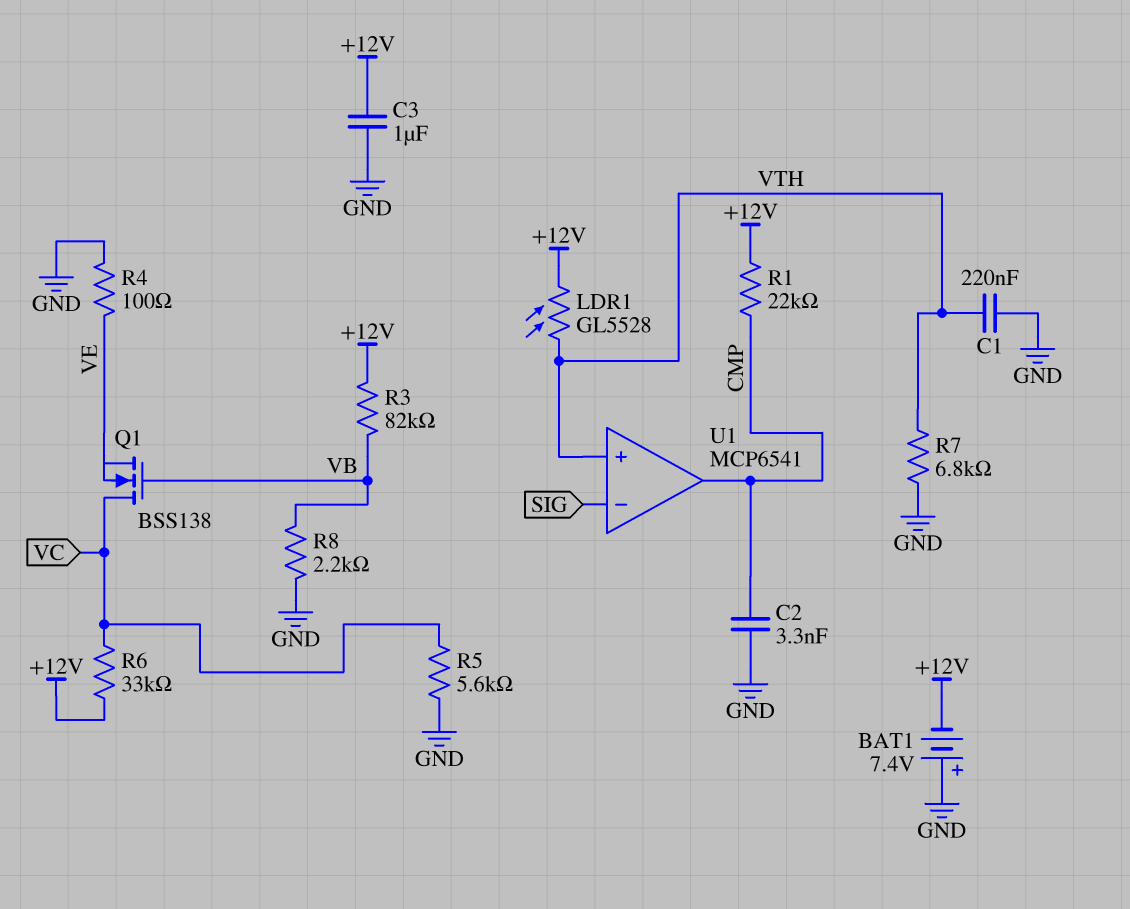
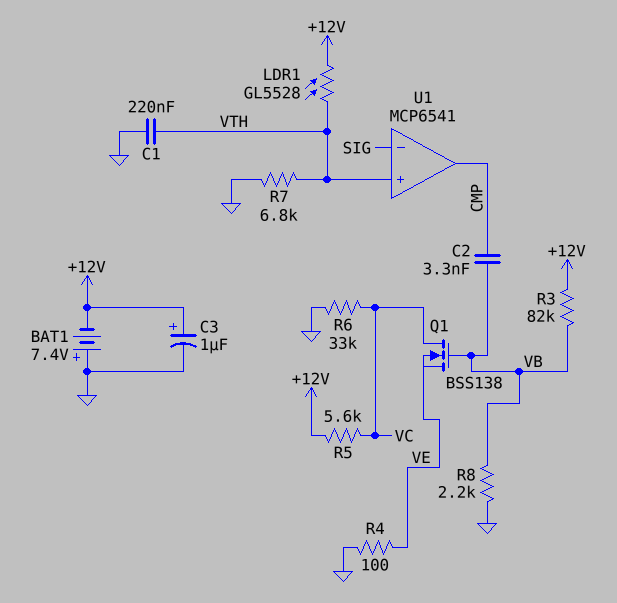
C2: 3.3nF (CMP, GND) -> 3.3nF (CMP, VB)
C3: 1uF (+12V, GND) -> 1uF (plus +12V, minus GND)
R1: 22k (+12V, CMP) -> none
R5: 5.6k (GND, VC) -> 5.6k (+12V, VC)
R6: 33k (+12V, VC) -> 33k (GND, VC)

